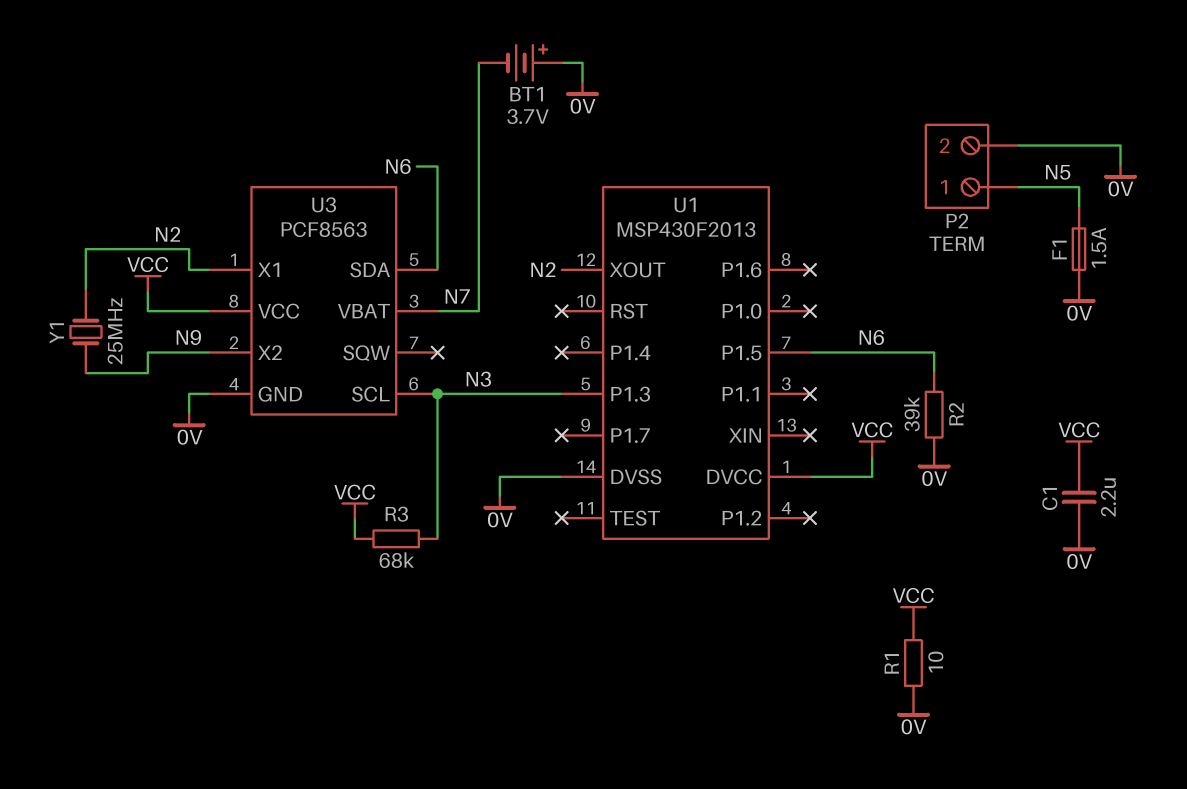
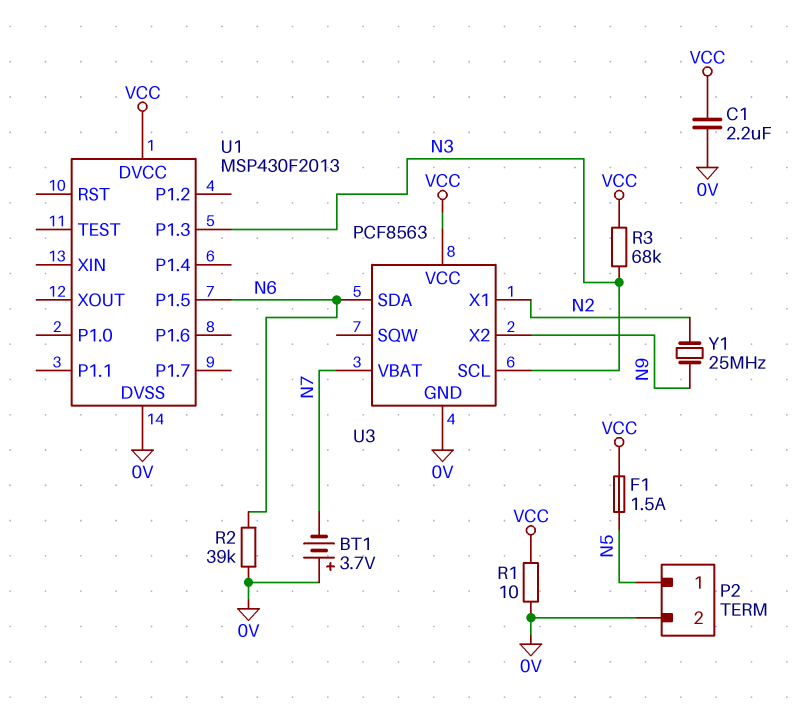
F1: 1.5A (0V, N5) -> 1.5A (N5, VCC)
U1 pin XOUT: N2 -> none

